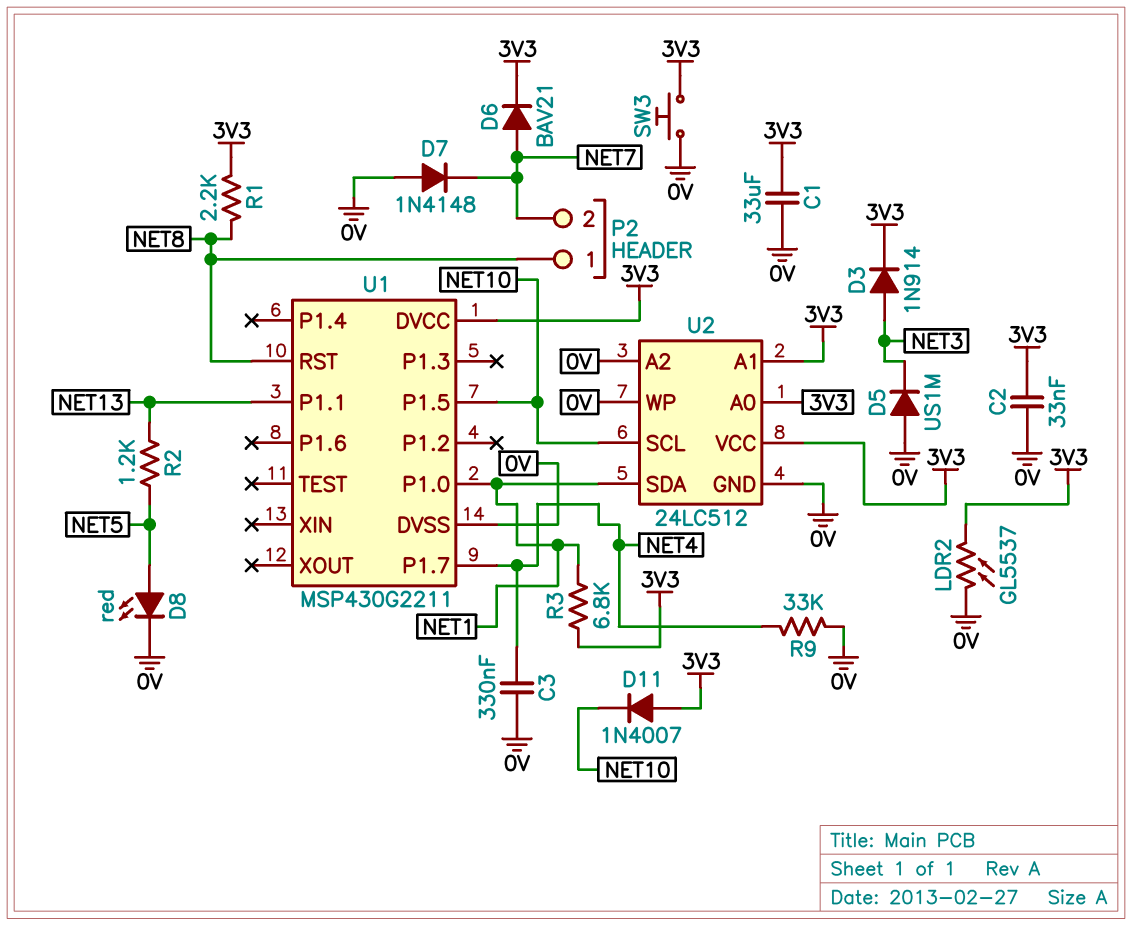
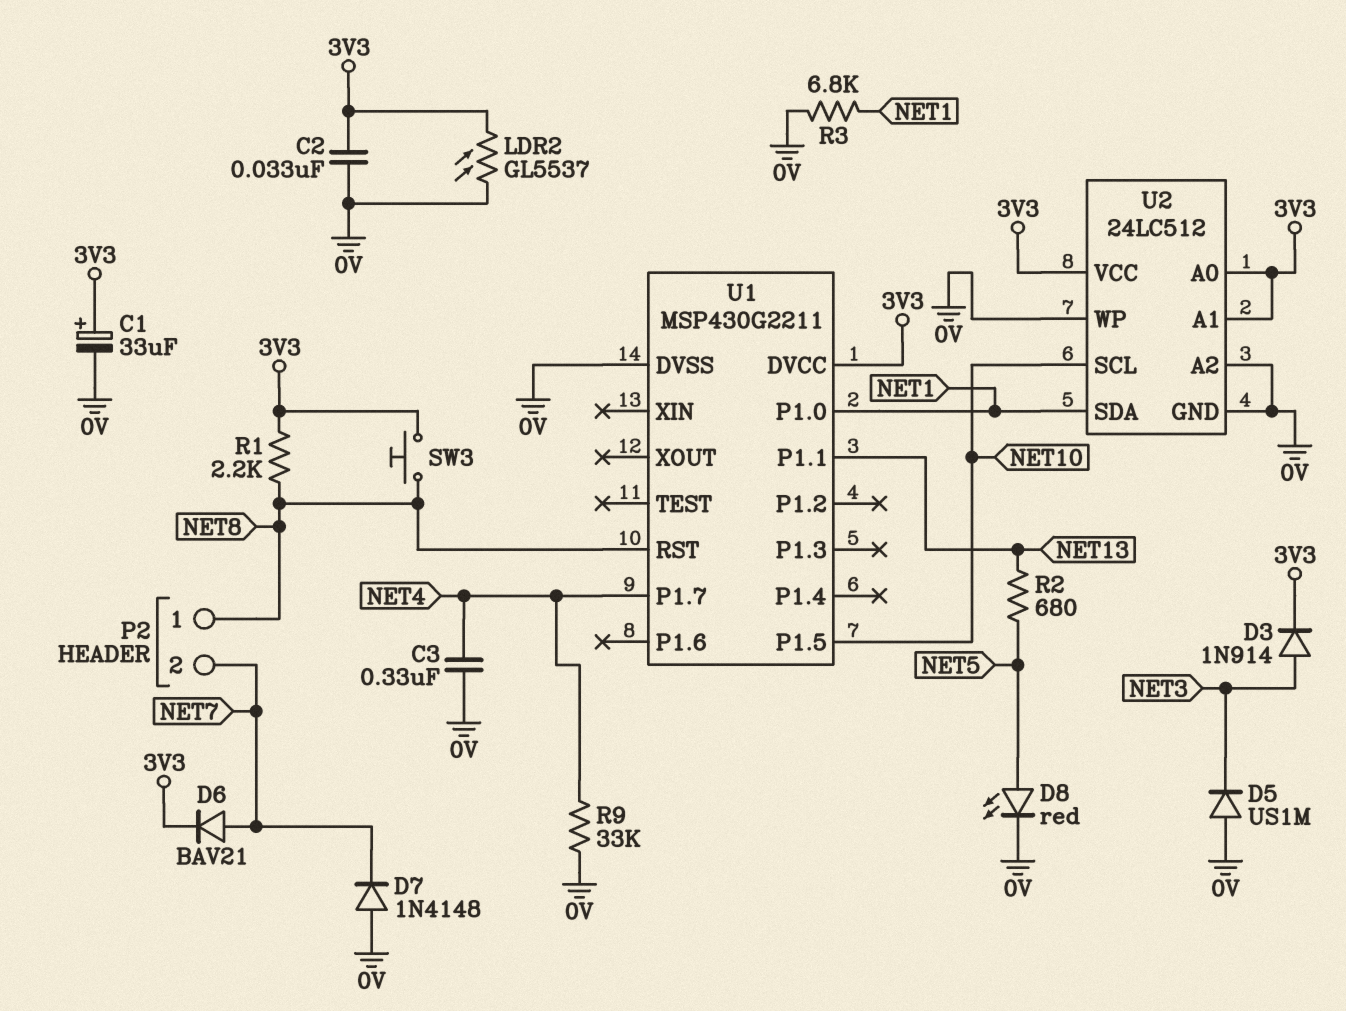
C1: 33uF (0V, 3V3) -> 33uF (plus 3V3, minus 0V)
D11: diode 1N4007 (A 3V3, K NET10) -> none
R2: 1.2k (NET5, NET13) -> 680 (NET5, NET13)
R3: 6.8k (3V3, NET1) -> 6.8k (0V, NET1)
SW3: button (0V, 3V3) -> button (3V3, NET8)

